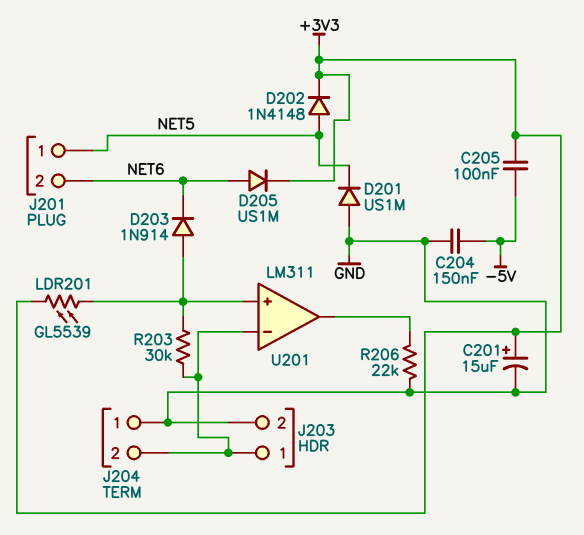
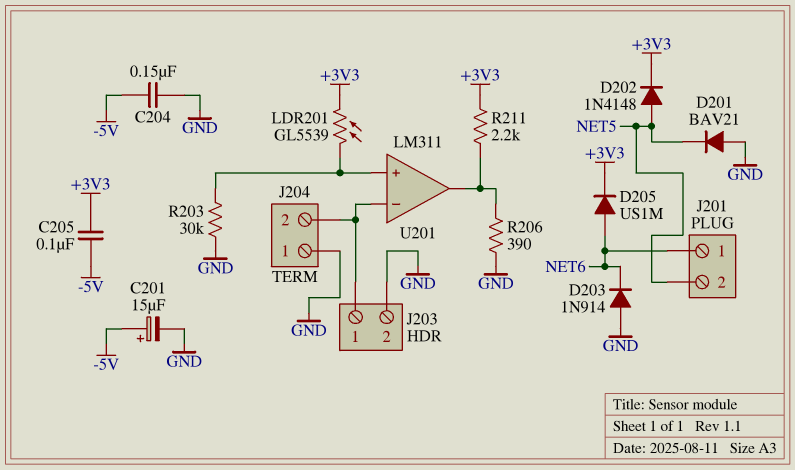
C201: 15uF (plus +3V3, minus GND) -> 15uF (plus -5V, minus GND)
D201: diode US1M (A GND, K NET5) -> diode BAV21 (A GND, K NET5)
D203: diode 1N914 (A U201/in+, K NET6) -> diode 1N914 (A GND, K NET6)
J201 pin 1: NET5 -> NET6
J201 pin 2: NET6 -> NET5
R203: 30k (J203/1, U201/in+) -> 30k (GND, U201/in+)
R206: 22k (GND, U201/out) -> 390 (GND, U201/out)
R211: none -> 2.2k (+3V3, U201/out)

